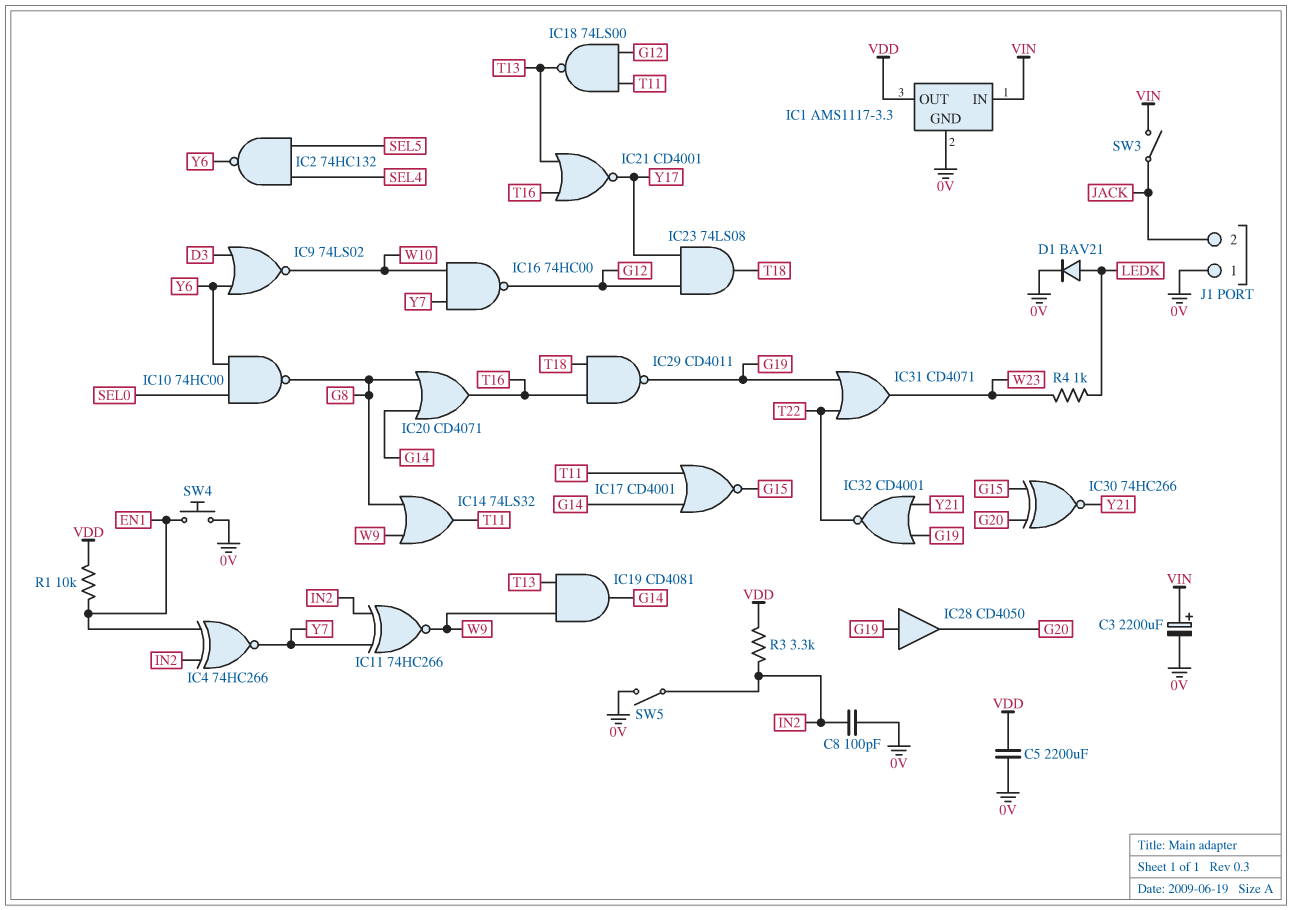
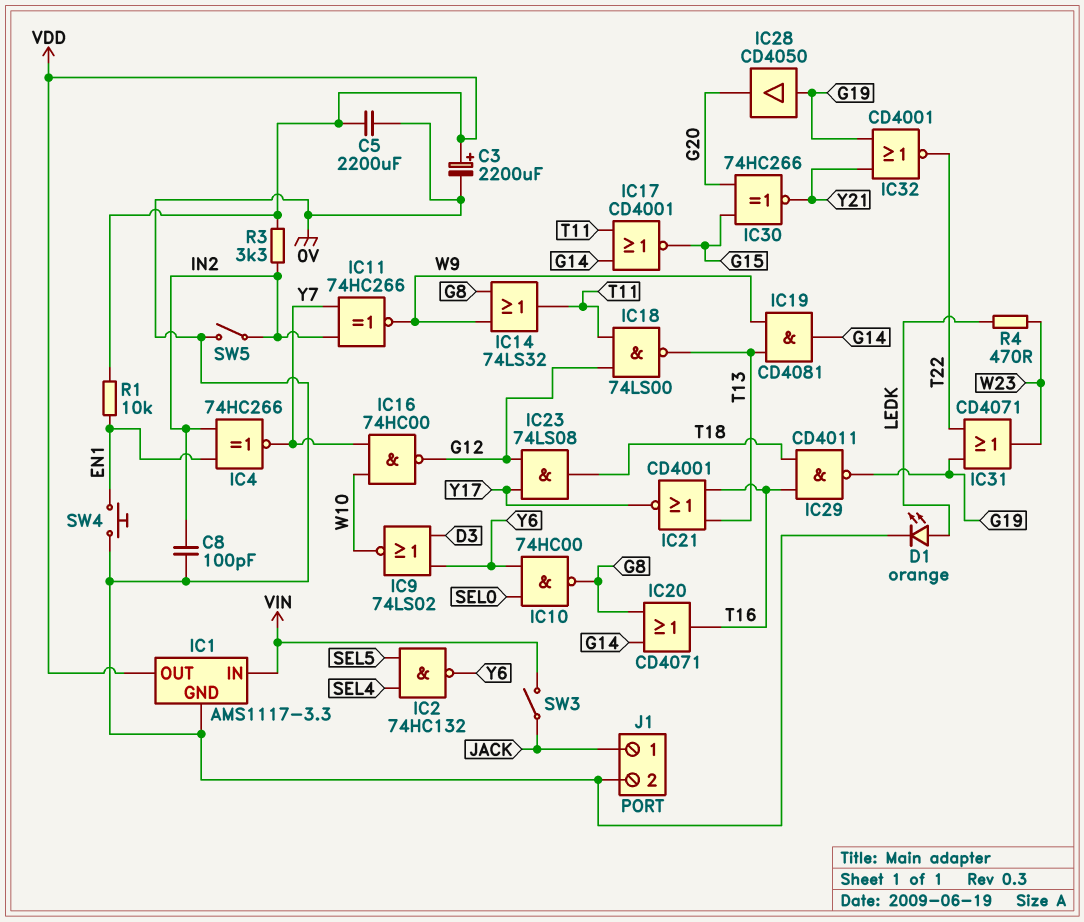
C3: 2200uF (plus VIN, minus 0V) -> 2200uF (plus VDD, minus 0V)
D1: diode BAV21 (A LEDK, K 0V) -> LED orange (A LEDK, K 0V)
J1 pin 1: 0V -> JACK
J1 pin 2: JACK -> 0V
R4: 1k (LEDK, W23) -> 470 (LEDK, W23)

